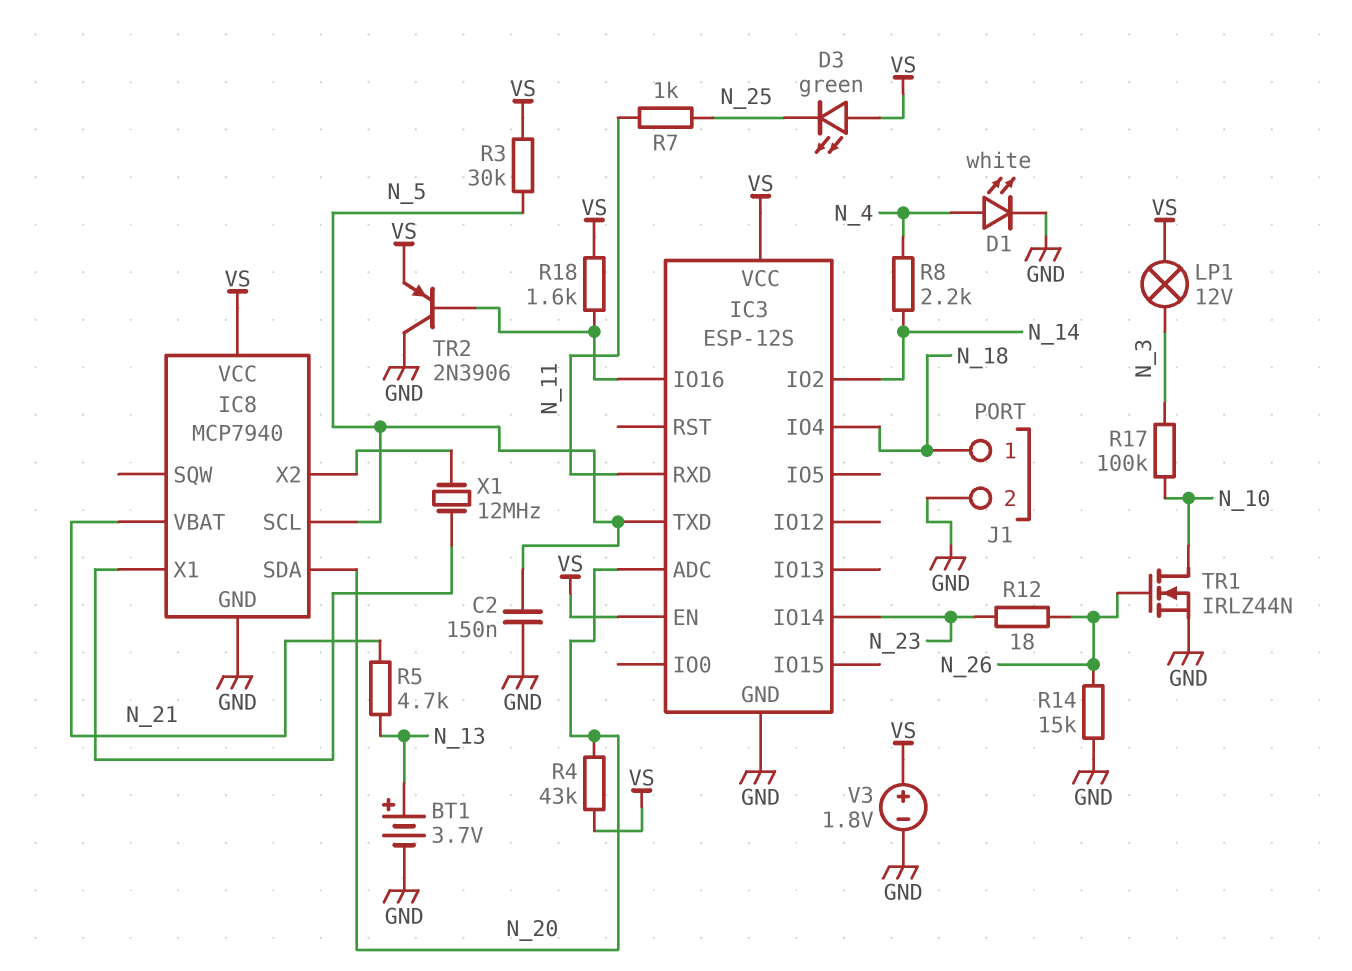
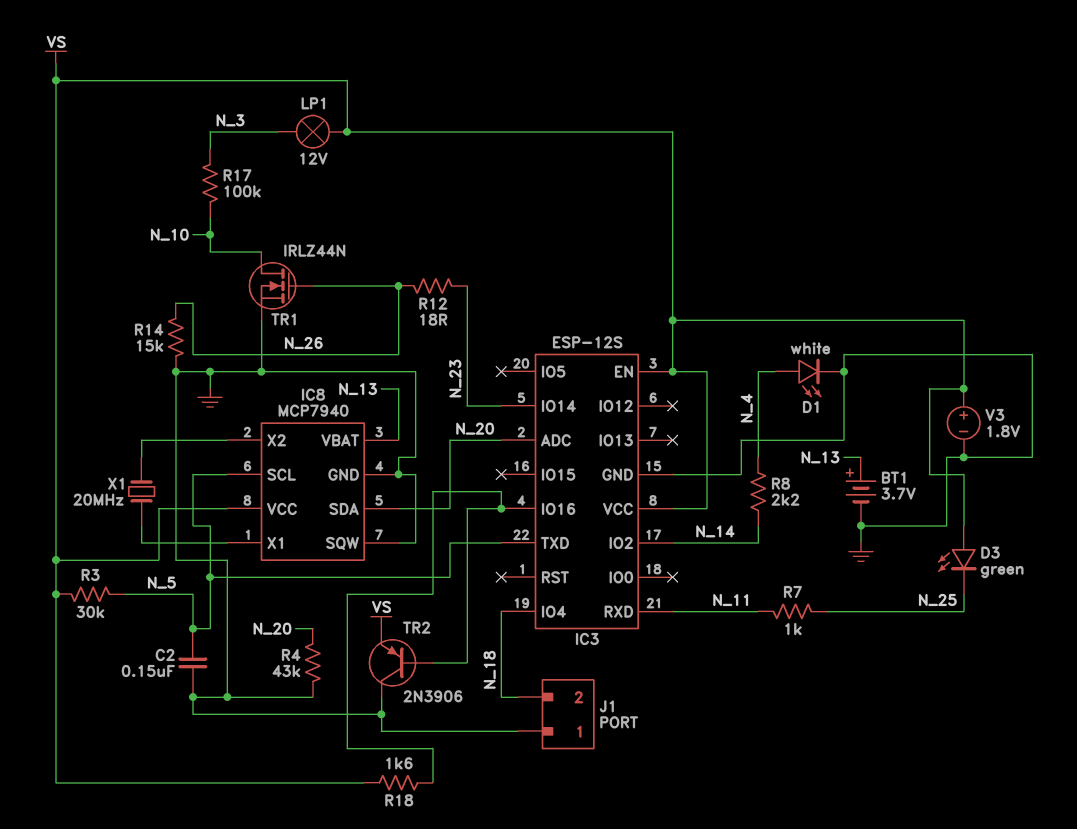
IC8 pin SQW: none -> GND
IC8 pin VBAT: N_21 -> N_13
J1 pin 1: N_18 -> GND
J1 pin 2: GND -> N_18
R4: 43k (N_20, VS) -> 43k (GND, N_20)
R5: 4.7k (N_13, N_21) -> none
X1: 12MHz (IC8/X1, IC8/X2) -> 20MHz (IC8/X1, IC8/X2)

